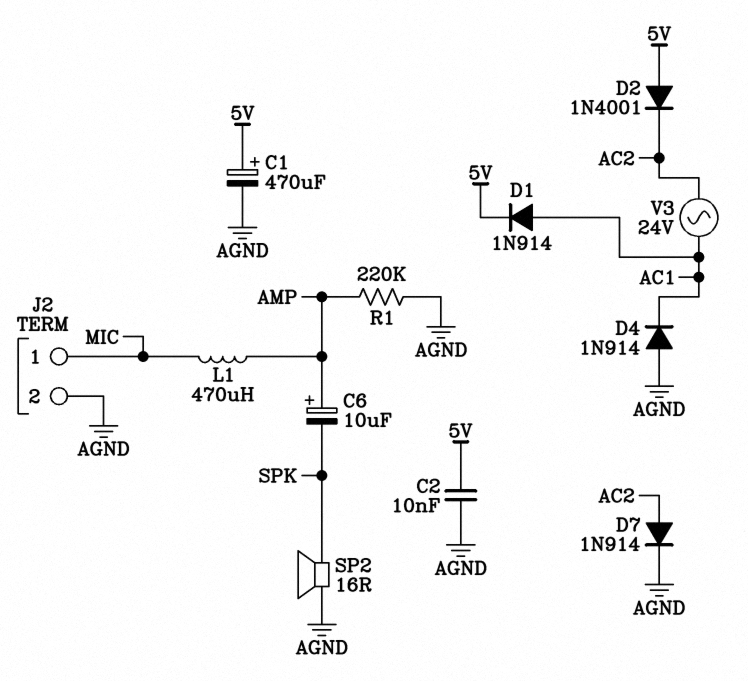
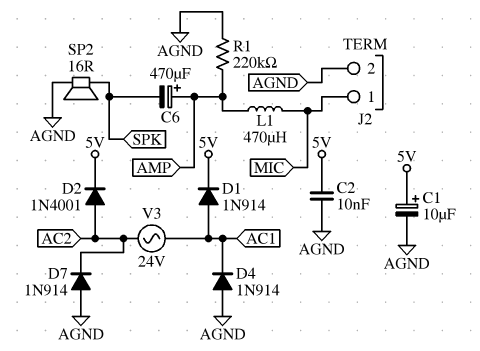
C1: 470uF (plus 5V, minus AGND) -> 10uF (plus 5V, minus AGND)
C6: 10uF (plus AMP, minus SPK) -> 470uF (plus AMP, minus SPK)
D2: diode 1N4001 (A 5V, K AC2) -> diode 1N4001 (A AC2, K 5V)
D7: diode 1N914 (A AC2, K AGND) -> diode 1N914 (A AGND, K AC2)

